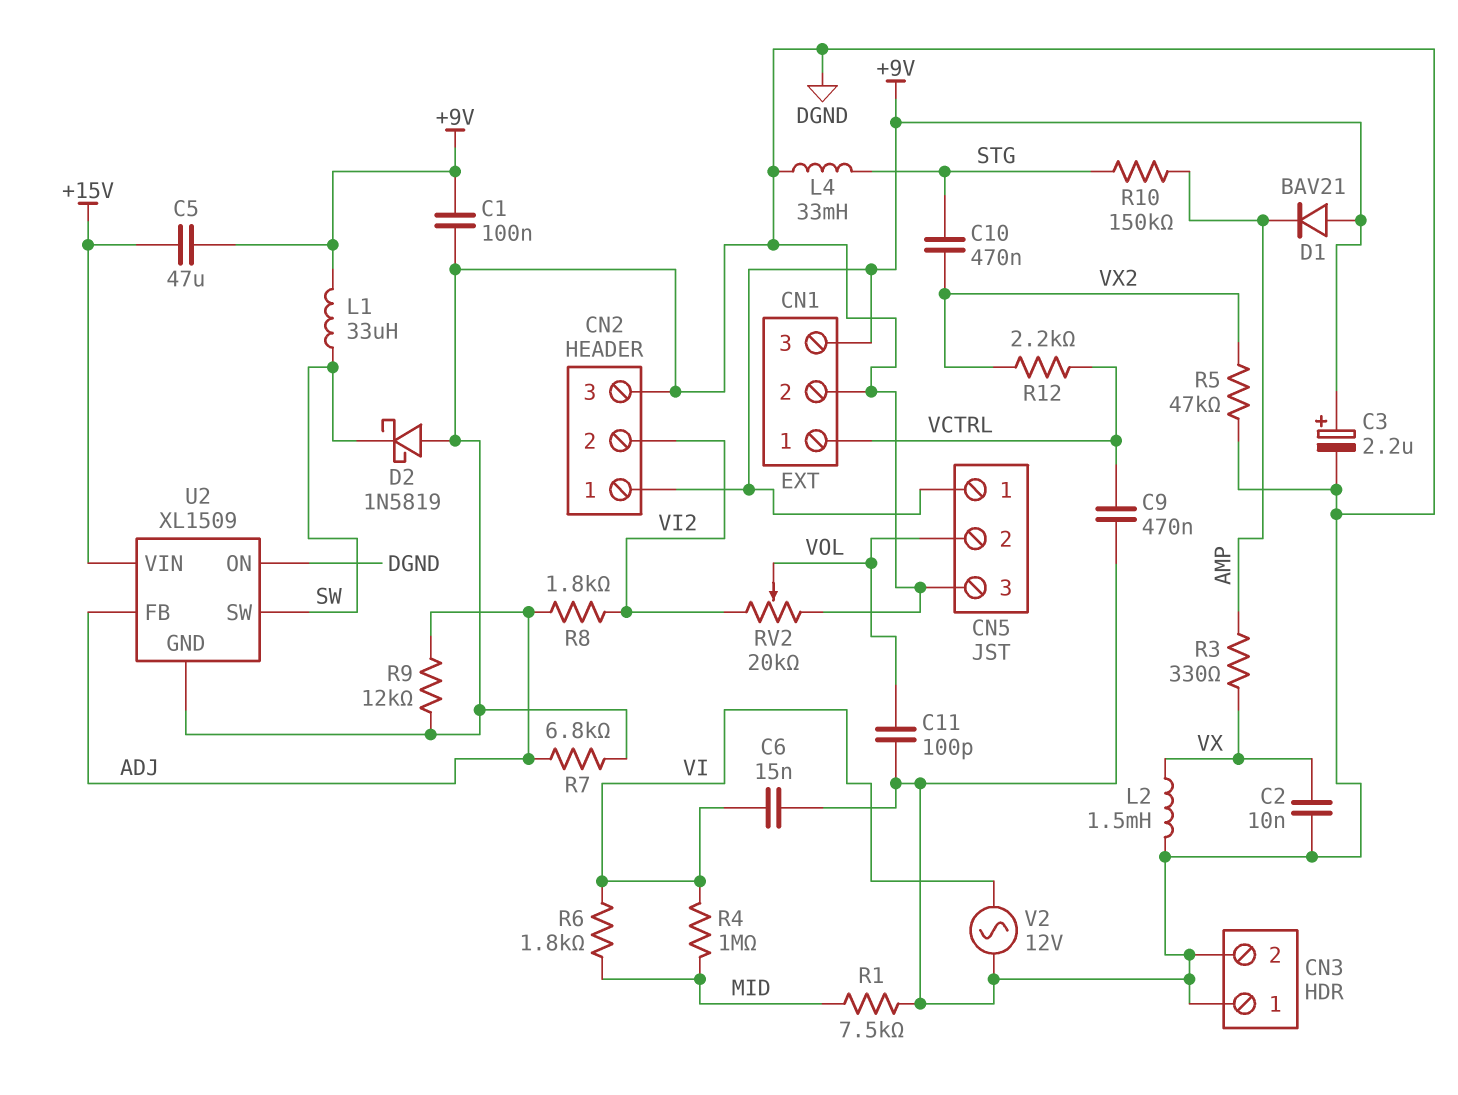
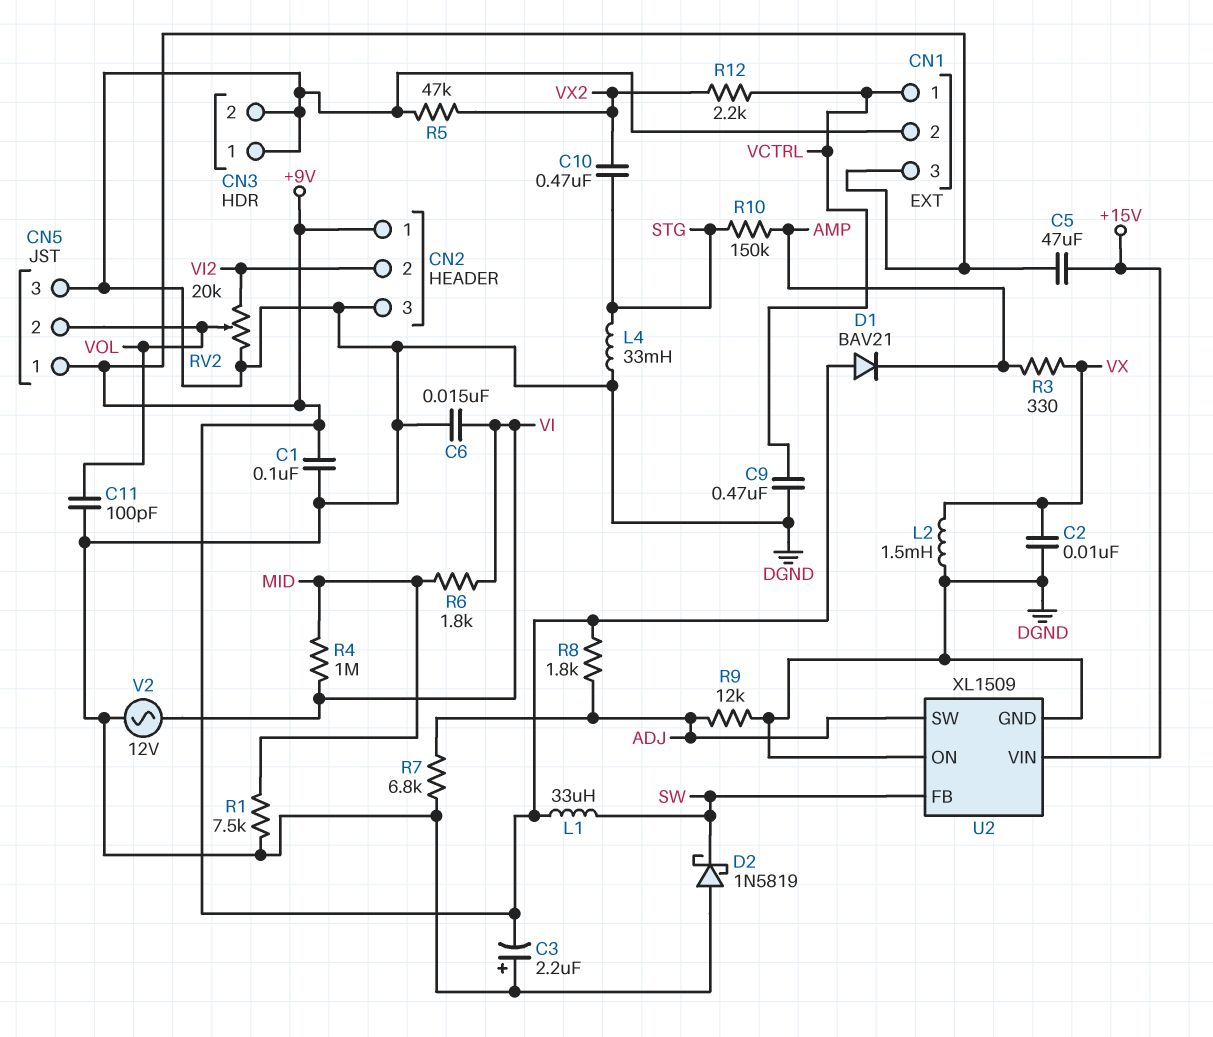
C3: 2.2uF (plus +9V, minus DGND) -> 2.2uF (plus DGND, minus +9V)
R8: 1.8k (ADJ, VI2) -> 1.8k (+9V, ADJ)
U2 pin FB: ADJ -> SW
U2 pin SW: SW -> ADJ

